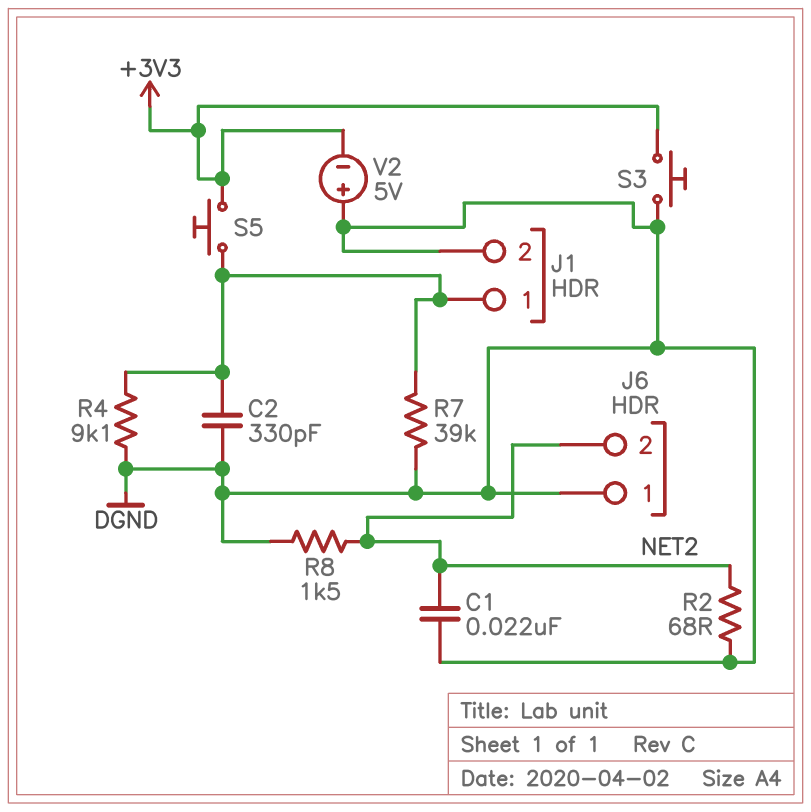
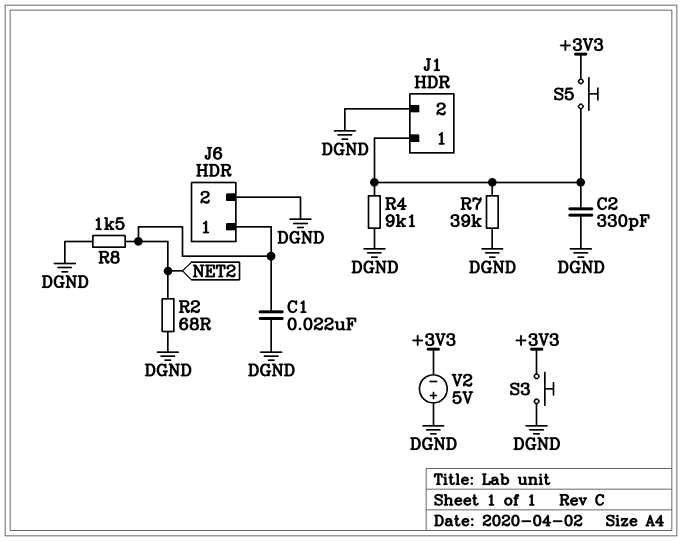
J6 pin 1: DGND -> NET2
J6 pin 2: NET2 -> DGND

